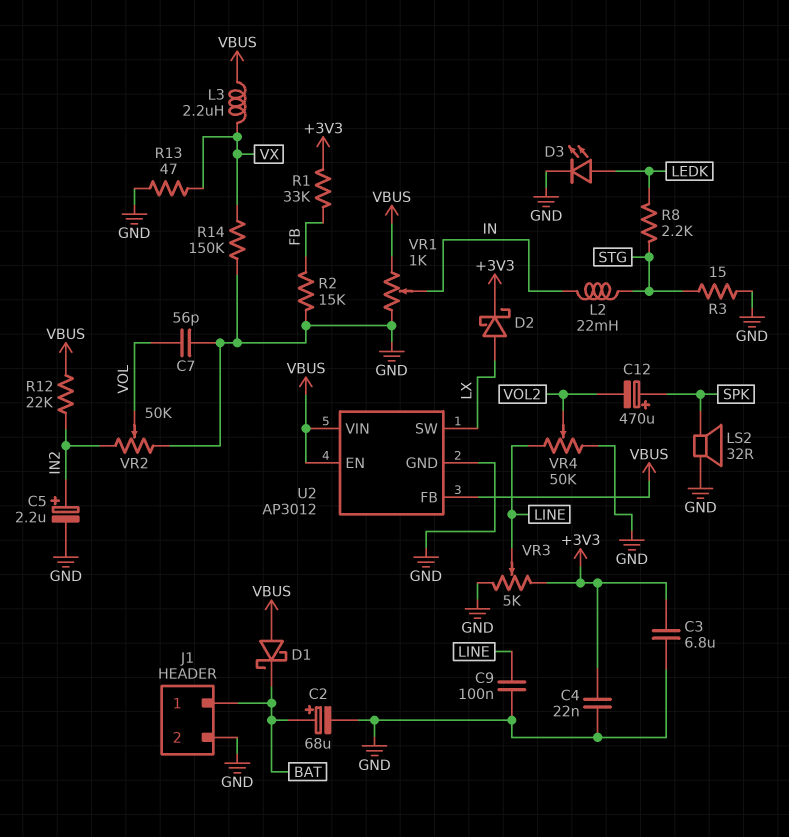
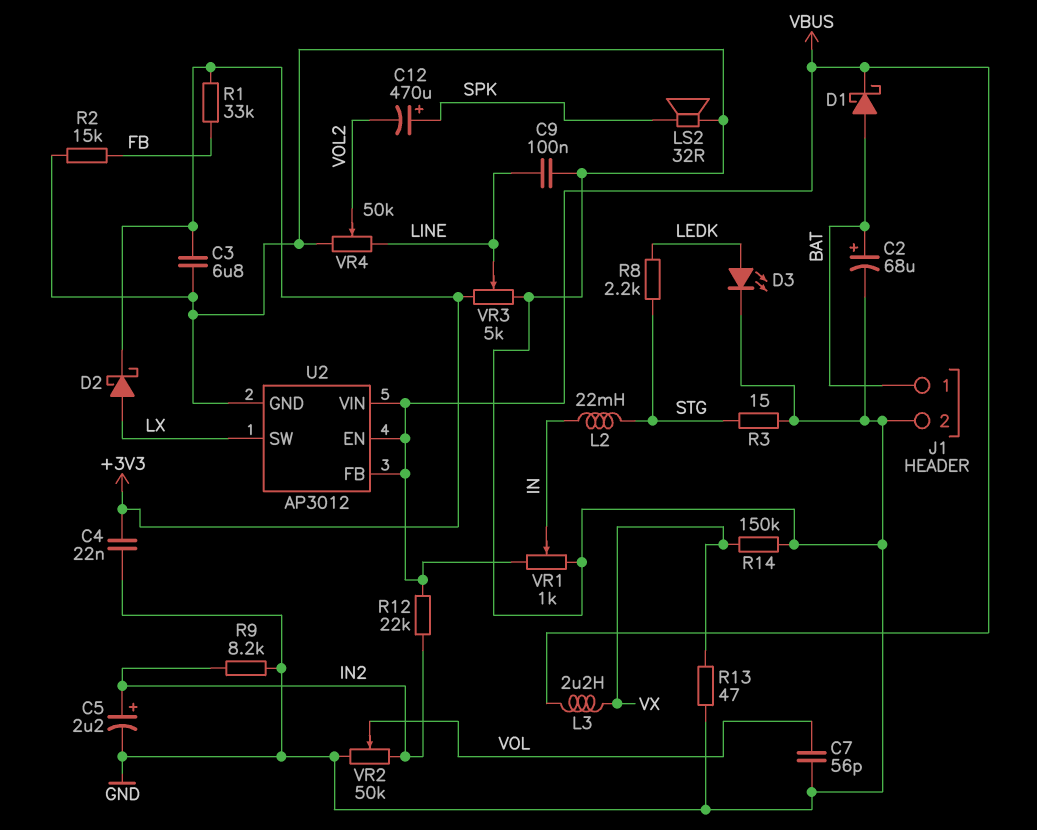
D1: schottky (A VBUS, K BAT) -> schottky (A BAT, K VBUS)
R9: none -> 8.2k (GND, IN2)

